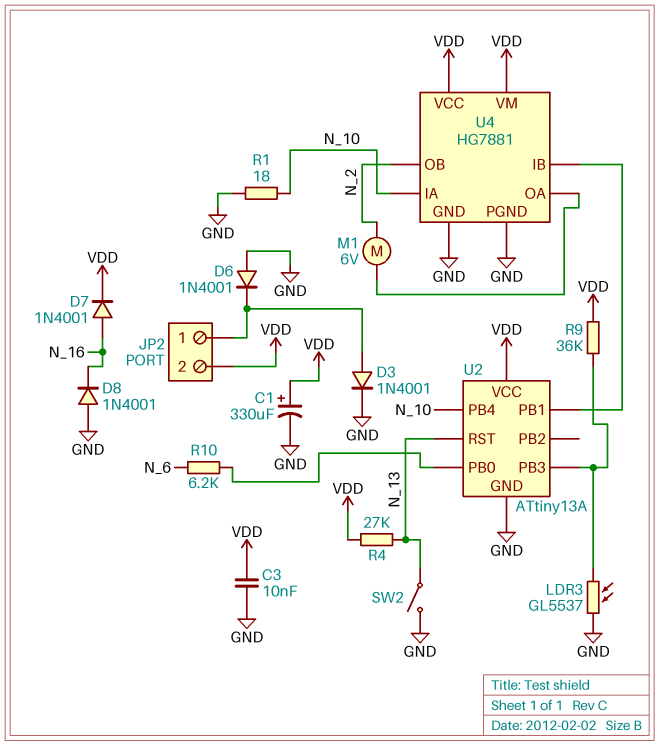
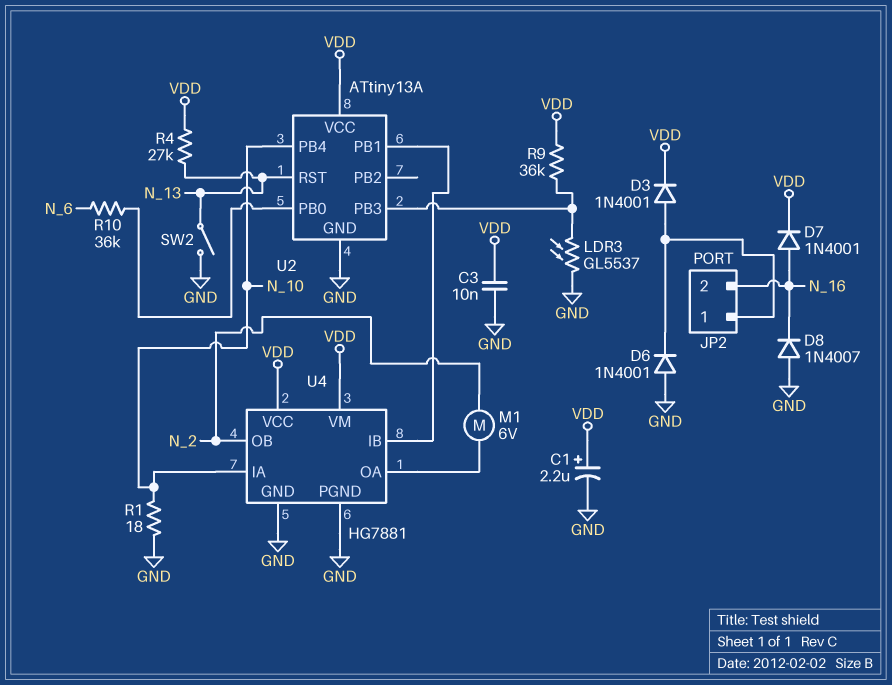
C1: 330uF (plus VDD, minus GND) -> 2.2uF (plus VDD, minus GND)
D3: diode 1N4001 (A JP2/1, K GND) -> diode 1N4001 (A JP2/1, K VDD)
D8: diode 1N4001 (A GND, K N_16) -> diode 1N4007 (A GND, K N_16)
JP2 pin 2: VDD -> N_16
R10: 6.2k (N_6, U2/PB0) -> 36k (N_6, U2/PB0)

